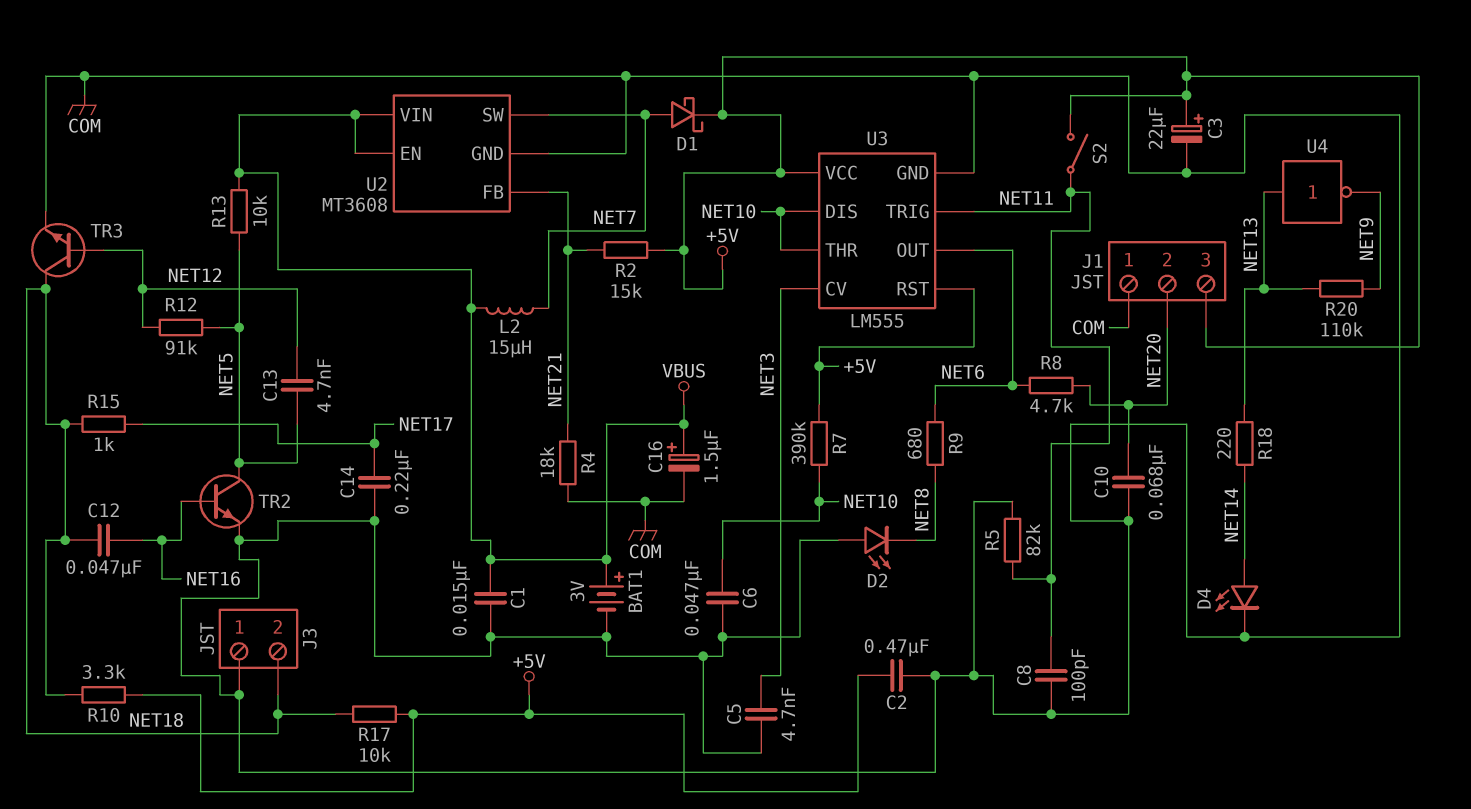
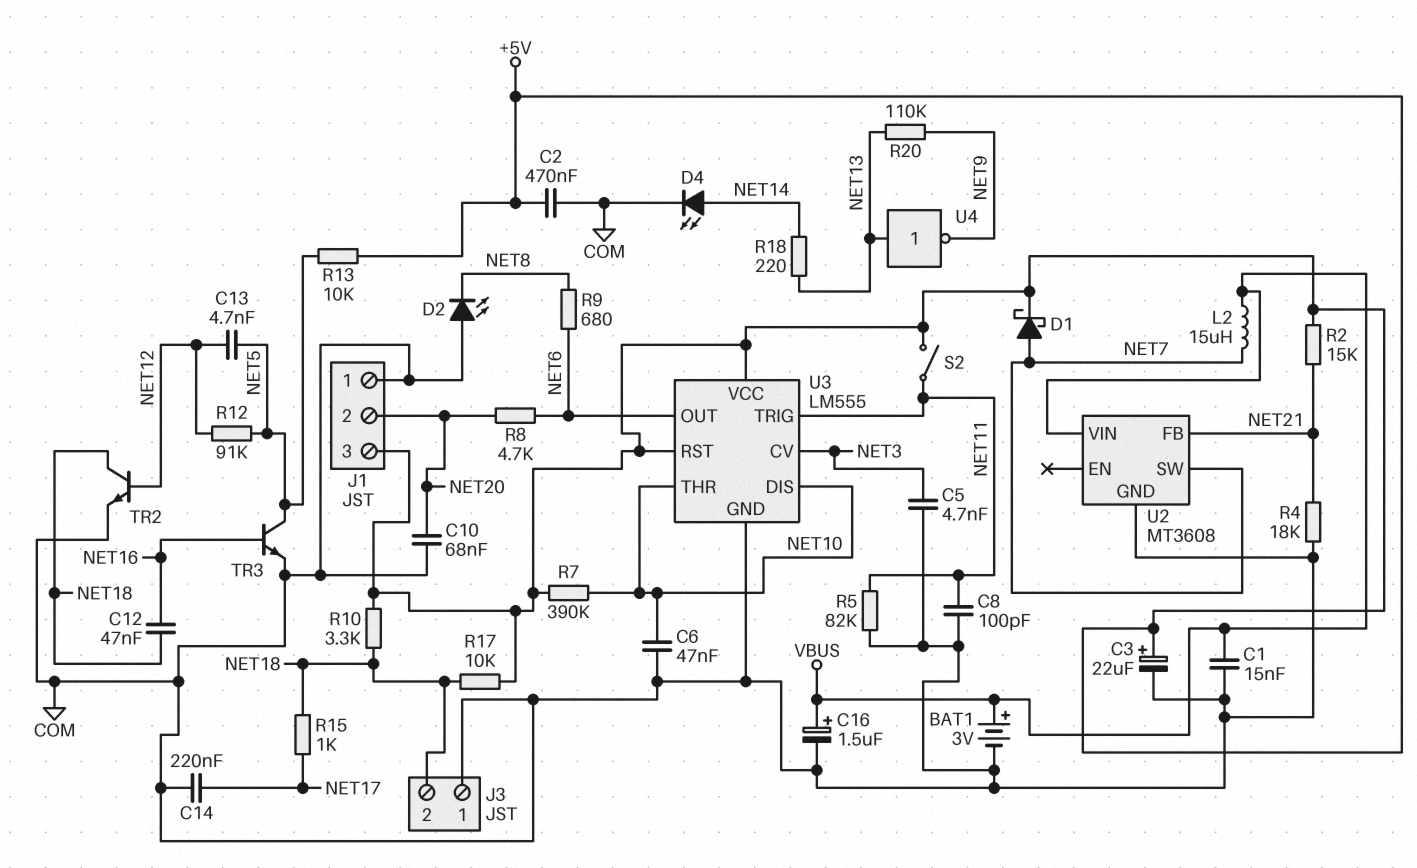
R13: 10k (NET5, VBUS) -> 10k (+5V, NET5)
TR2: NPN (B NET16, C NET5, E COM) -> NPN (B NET12, C NET18, E COM)
TR3: NPN (B NET12, C NET18, E COM) -> NPN (B NET16, C NET5, E COM)
U2 pin EN: VBUS -> none

